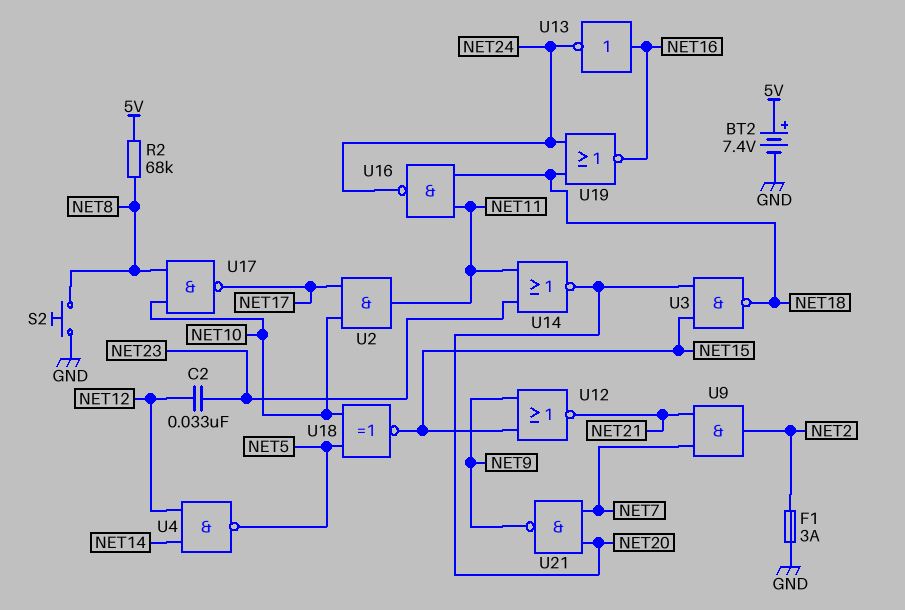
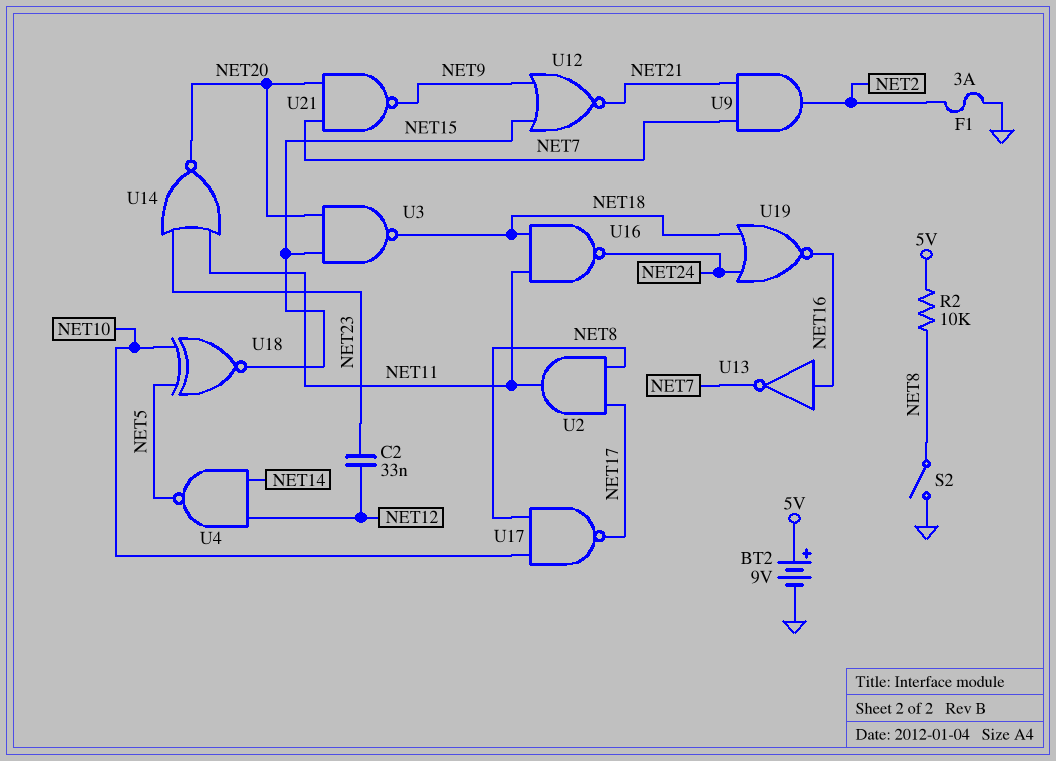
BT2: 7.4V (plus 5V, minus GND) -> 9V (plus 5V, minus GND)
R2: 68k (5V, NET8) -> 10k (5V, NET8)
S2: button (GND, NET8) -> switch (GND, NET8)
U2: AND (in NET10, in NET17, out NET11) -> AND (in NET8, in NET17, out NET11)
U13: NOT (in NET16, out NET24) -> NOT (in NET16, out NET7)

